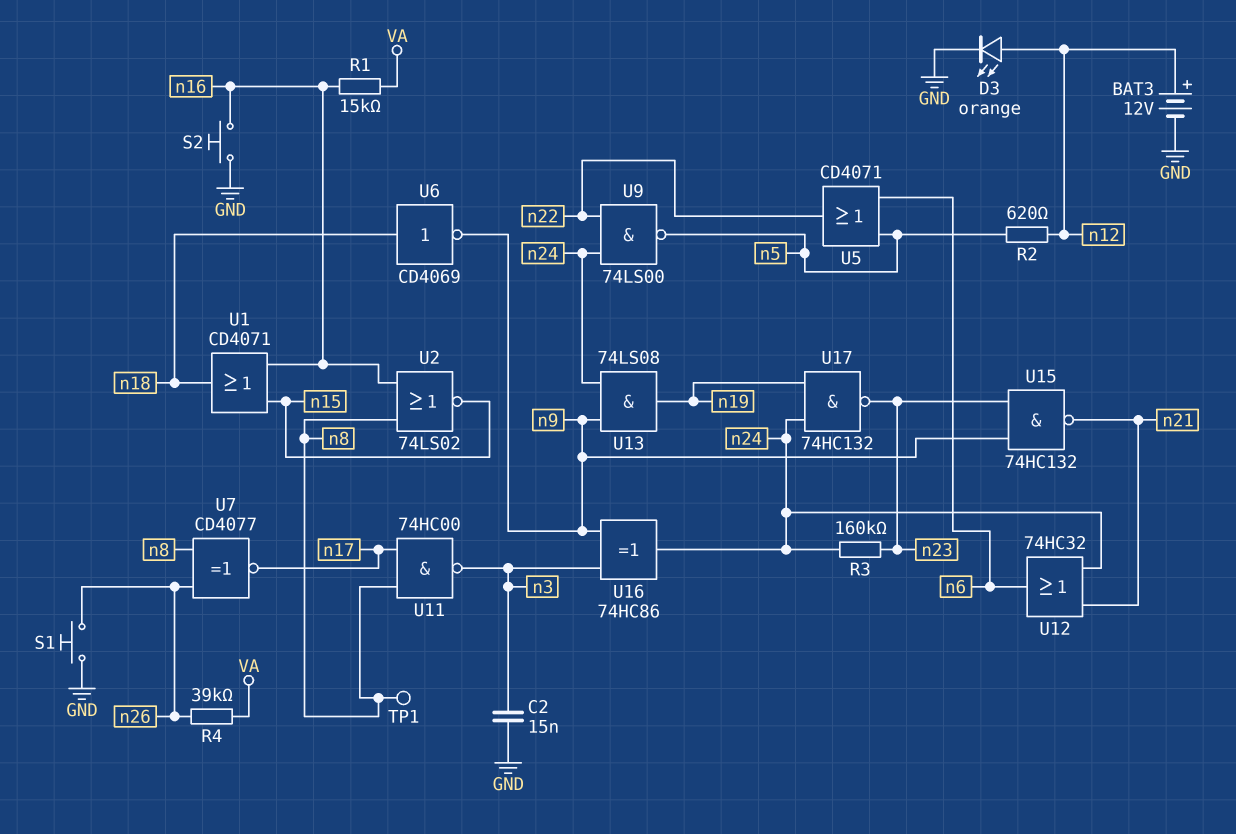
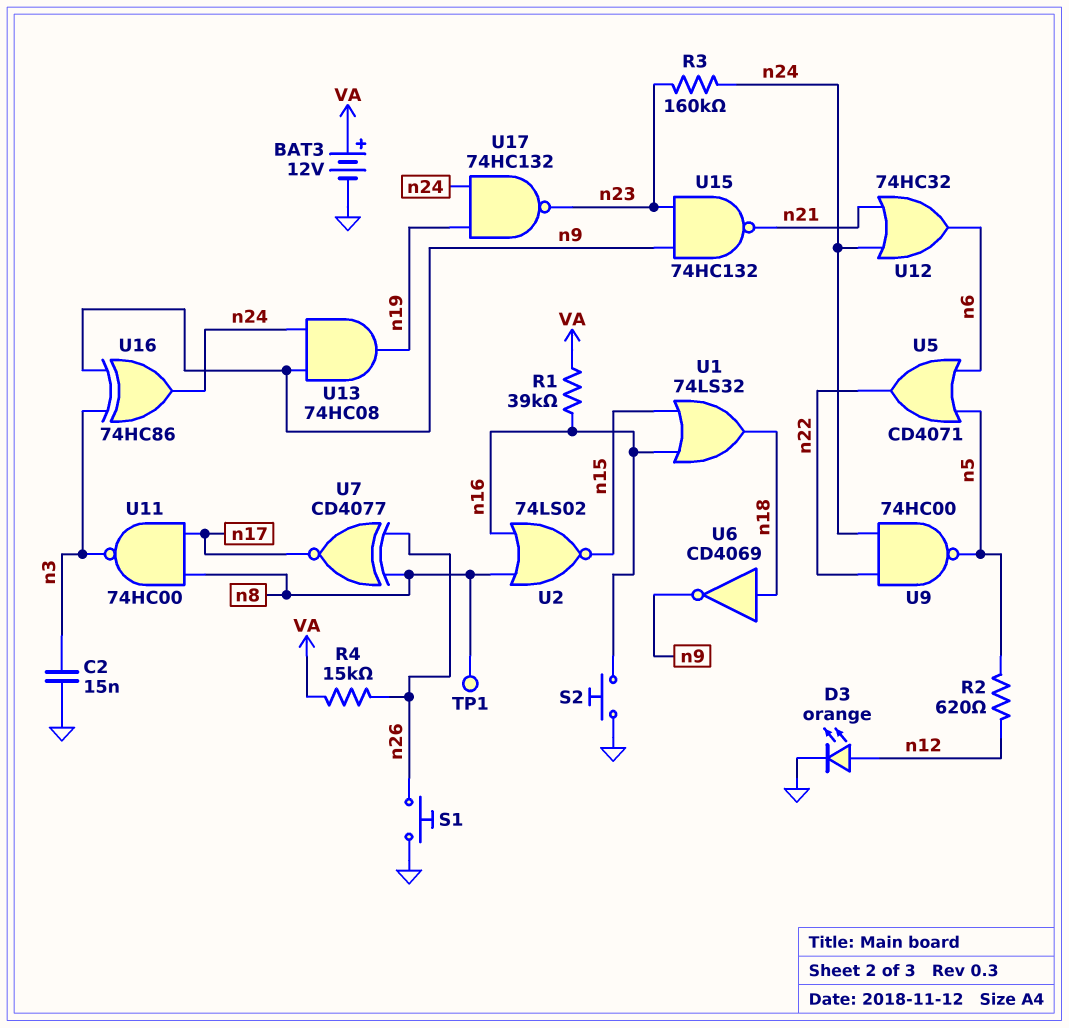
BAT3: 12V (plus n12, minus GND) -> 12V (plus VA, minus GND)
R1: 15k (VA, n16) -> 39k (VA, n16)
R4: 39k (VA, n26) -> 15k (VA, n26)
U1: OR CD4071 (in n15, in n16, out n18) -> OR 74LS32 (in n15, in n16, out n18)
U9: NAND 74LS00 (in n22, in n24, out n5) -> NAND 74HC00 (in n22, in n24, out n5)
U13: AND 74LS08 (in n9, in n24, out n19) -> AND 74HC08 (in n9, in n24, out n19)

